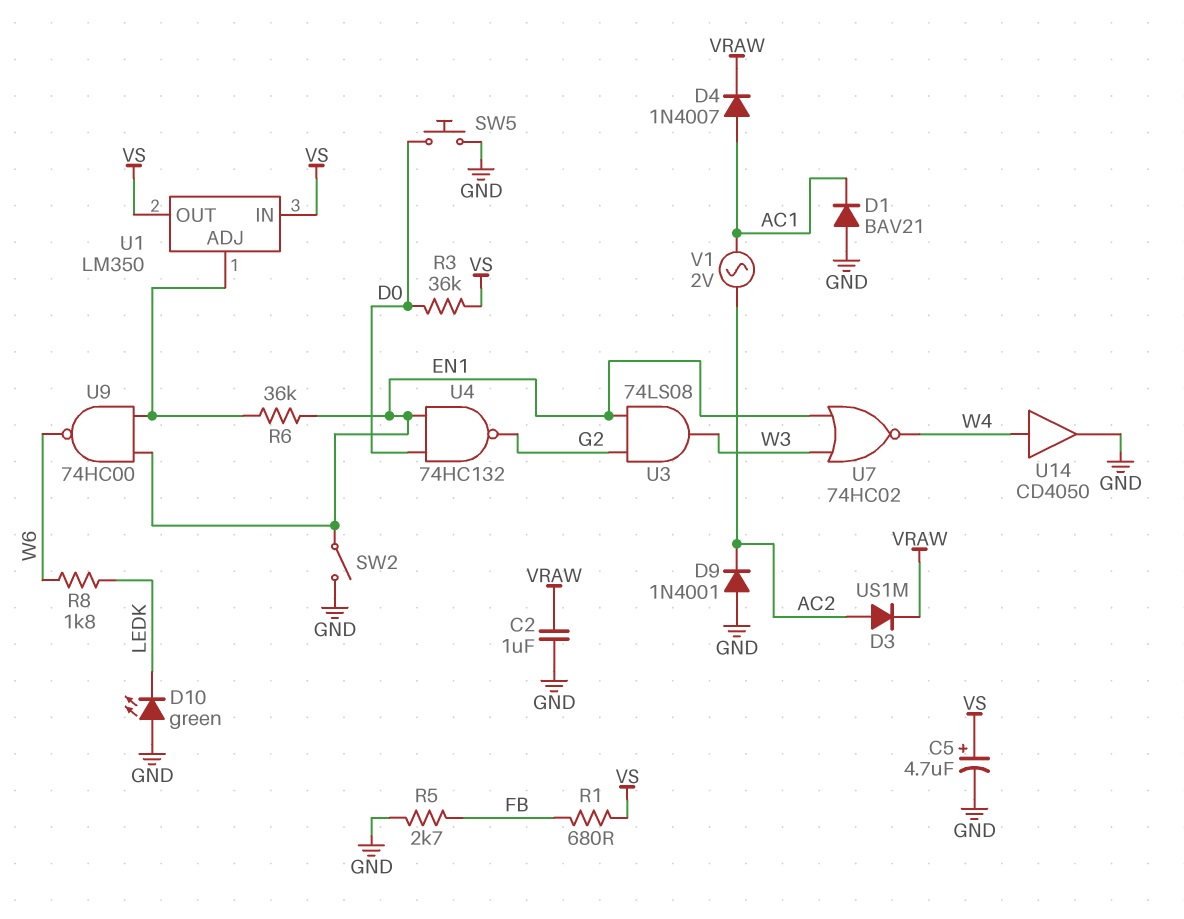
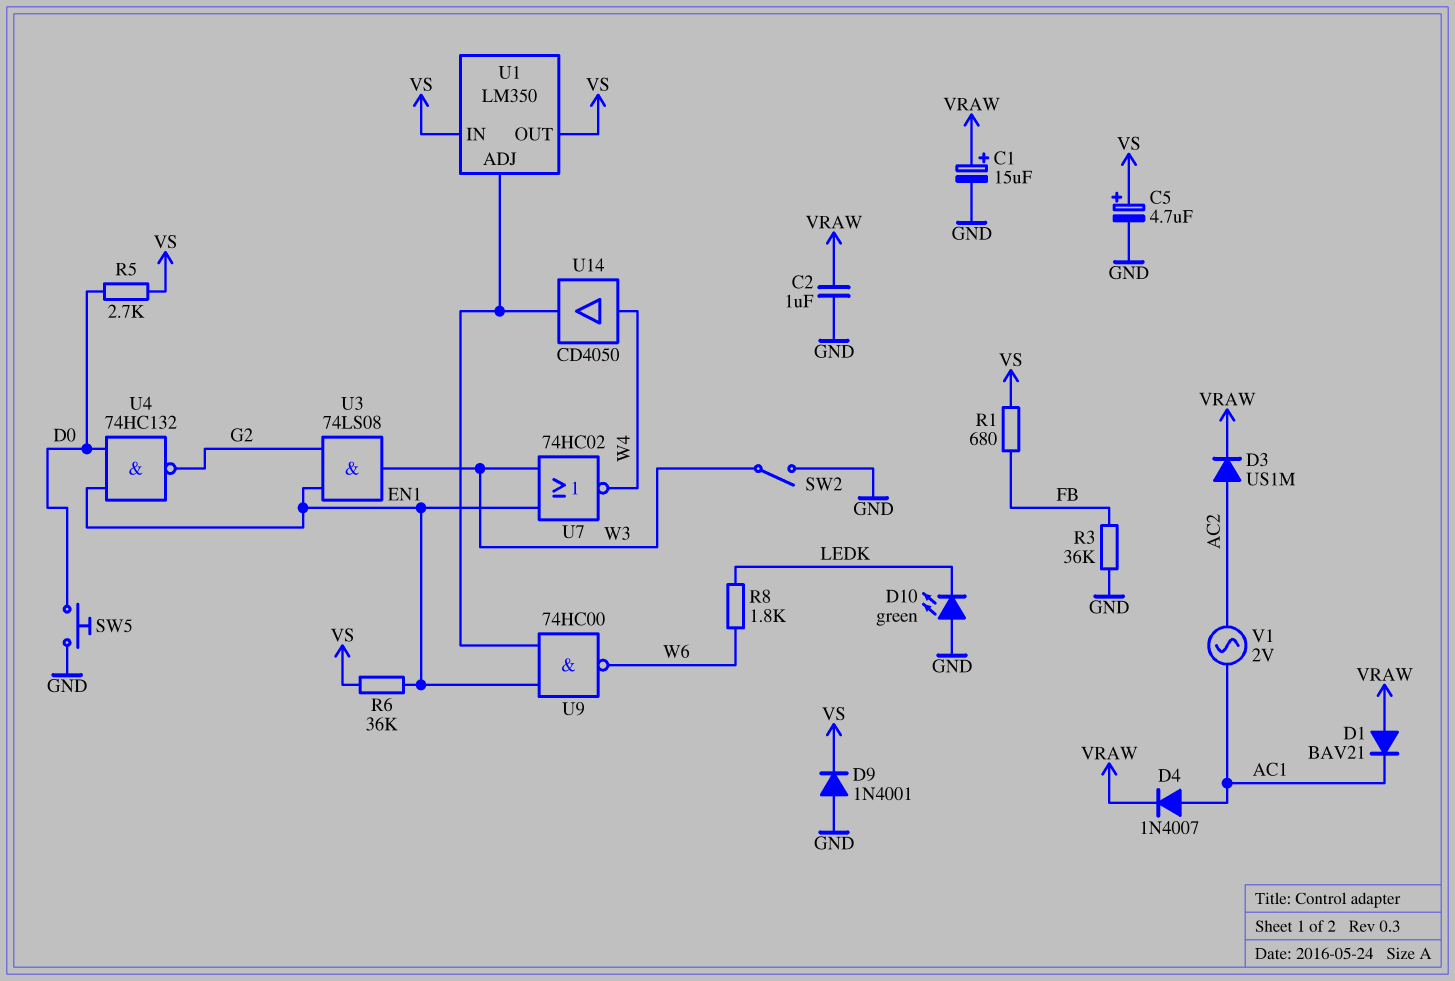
C1: none -> 15uF (plus VRAW, minus GND)
D1: diode BAV21 (A GND, K AC1) -> diode BAV21 (A VRAW, K AC1)
D9: diode 1N4001 (A GND, K AC2) -> diode 1N4001 (A GND, K VS)
R3: 36k (D0, VS) -> 36k (FB, GND)
R5: 2.7k (FB, GND) -> 2.7k (D0, VS)
R6: 36k (EN1, U1/ADJ) -> 36k (EN1, VS)
SW2: switch (EN1, GND) -> switch (GND, W3)
U14: buffer CD4050 (in W4, out GND) -> buffer CD4050 (in W4, out U1/ADJ)

